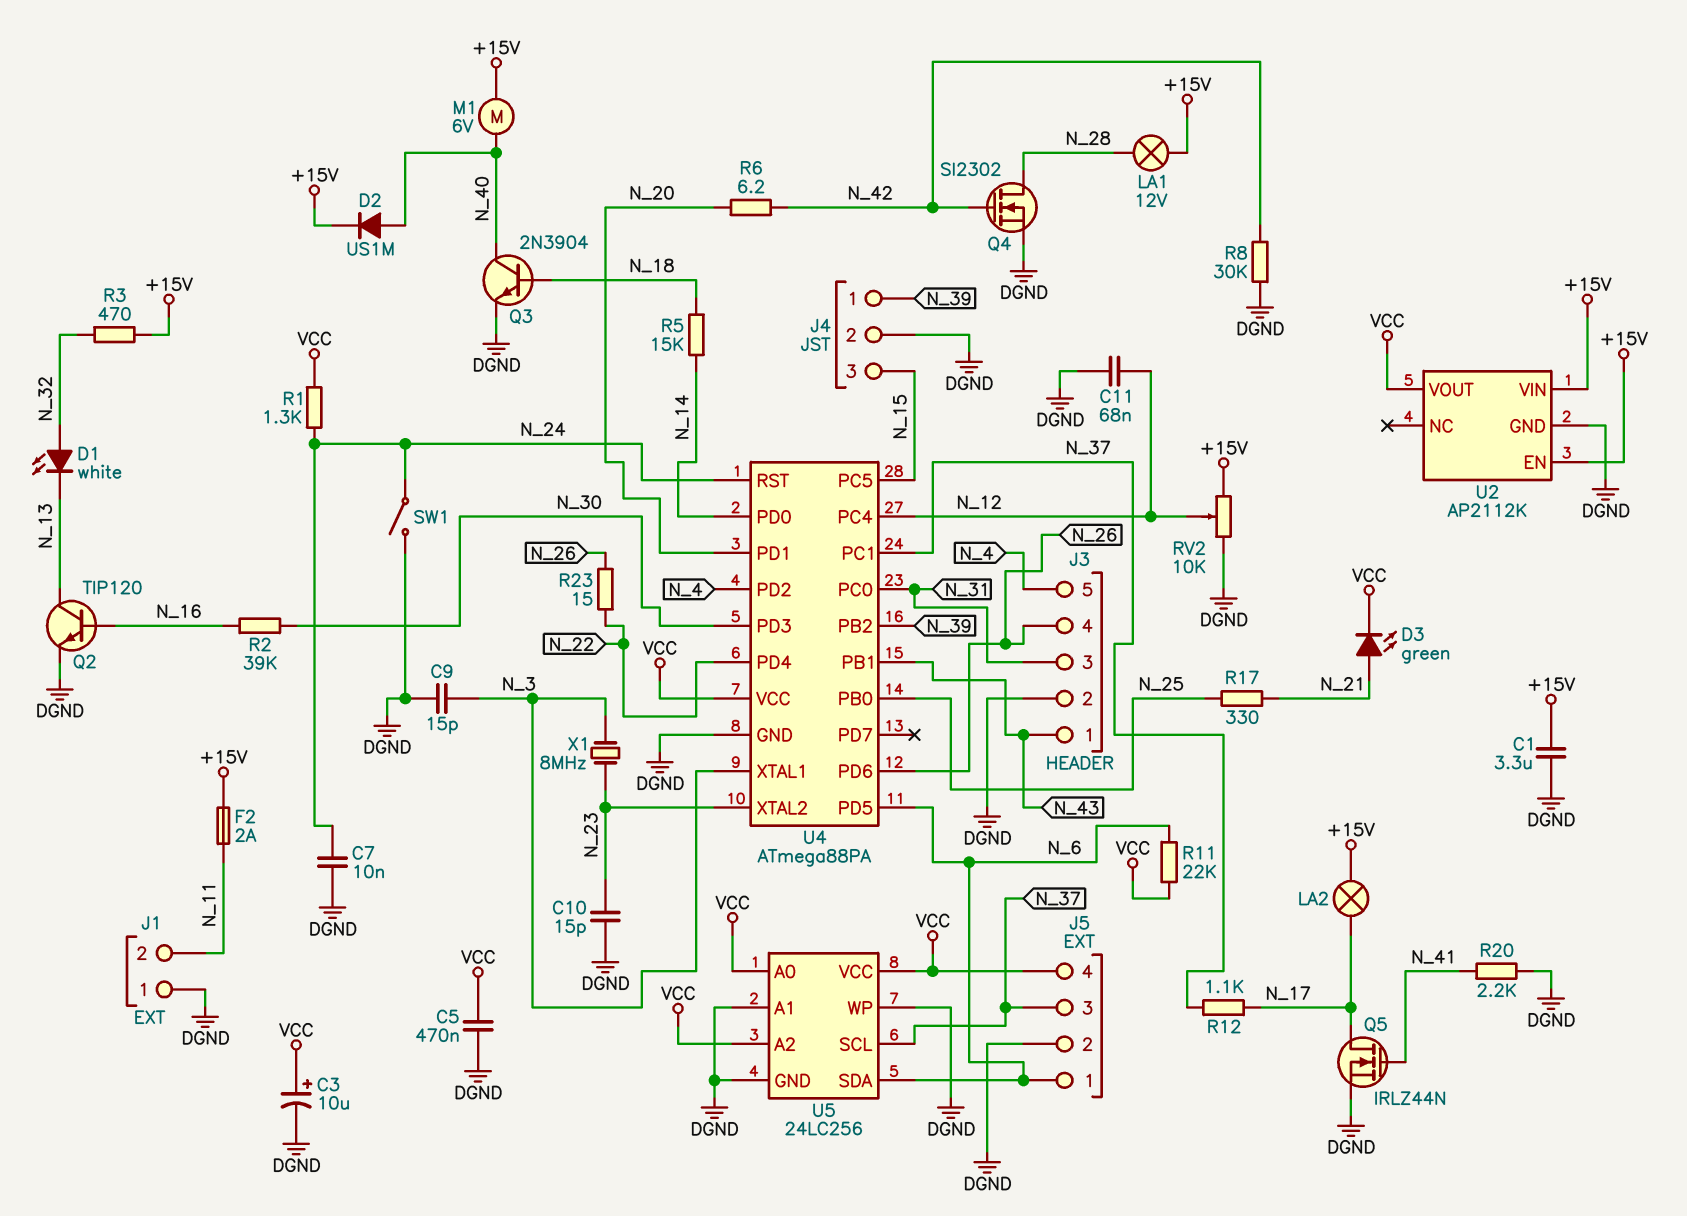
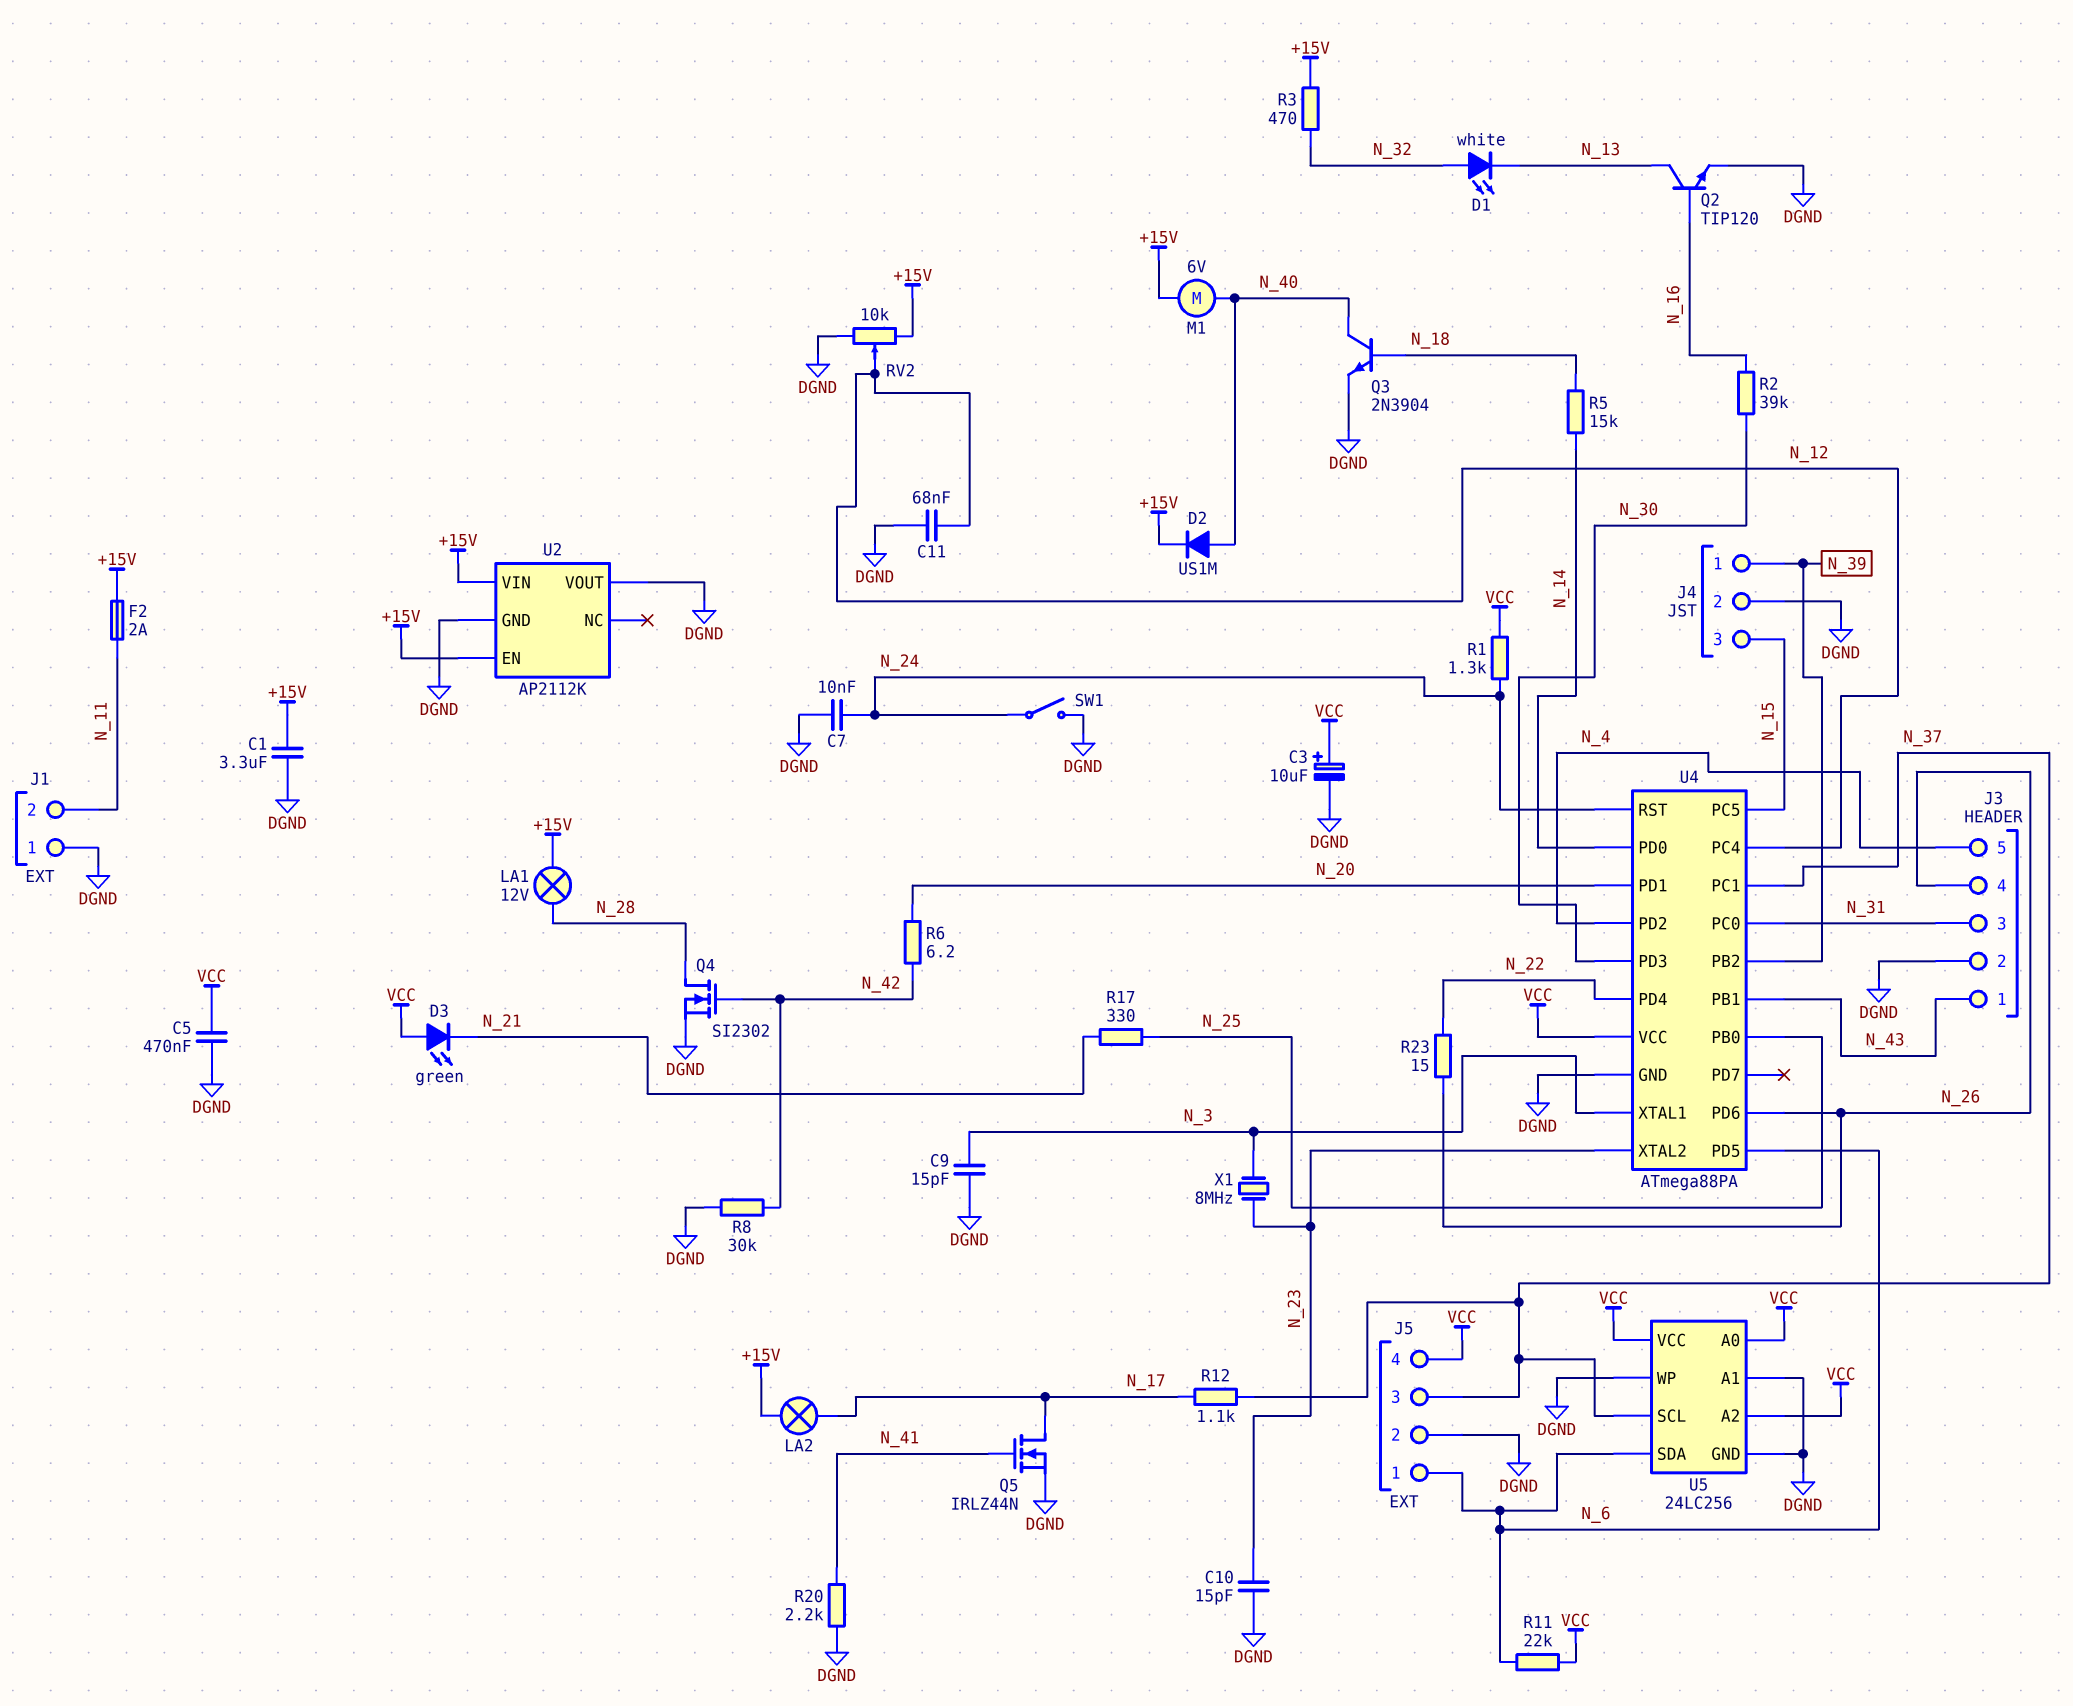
D3: LED green (A N_21, K VCC) -> LED green (A VCC, K N_21)
U2 pin VOUT: VCC -> DGND

